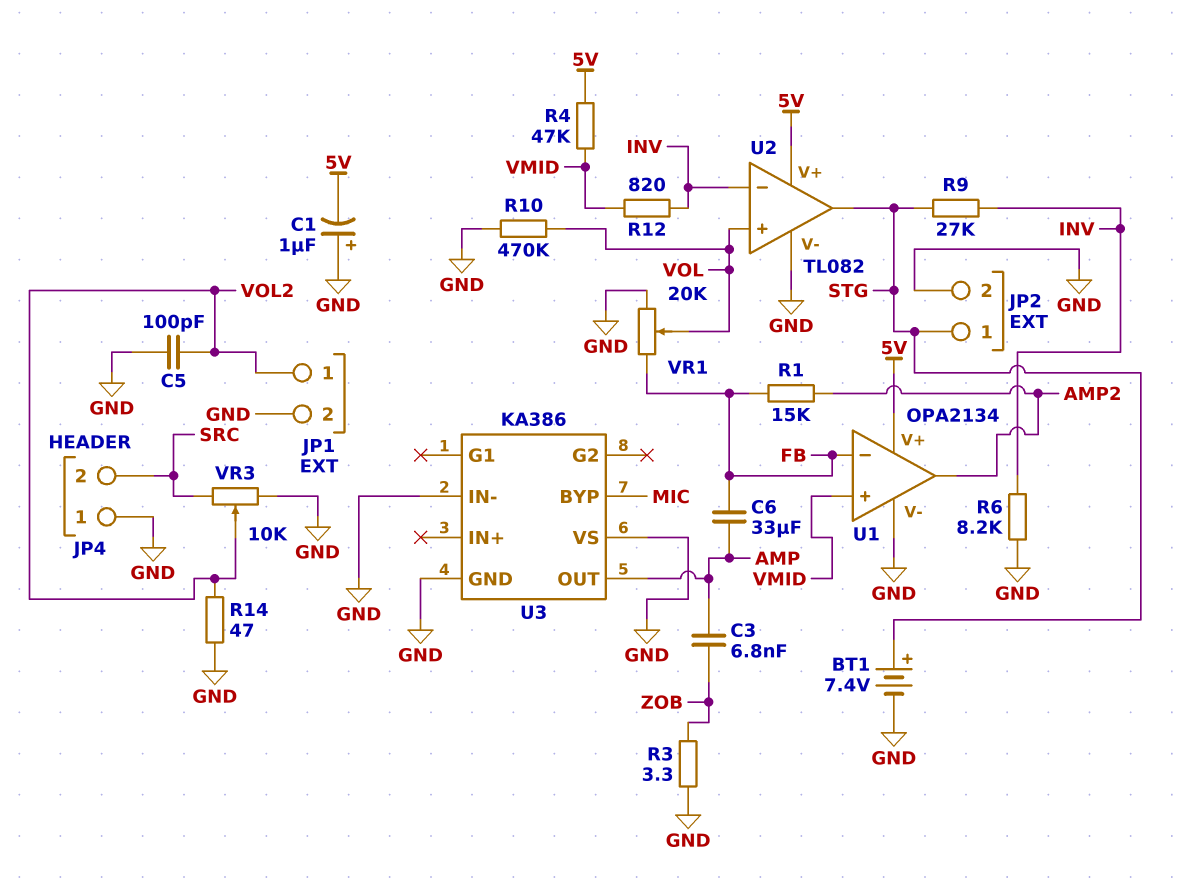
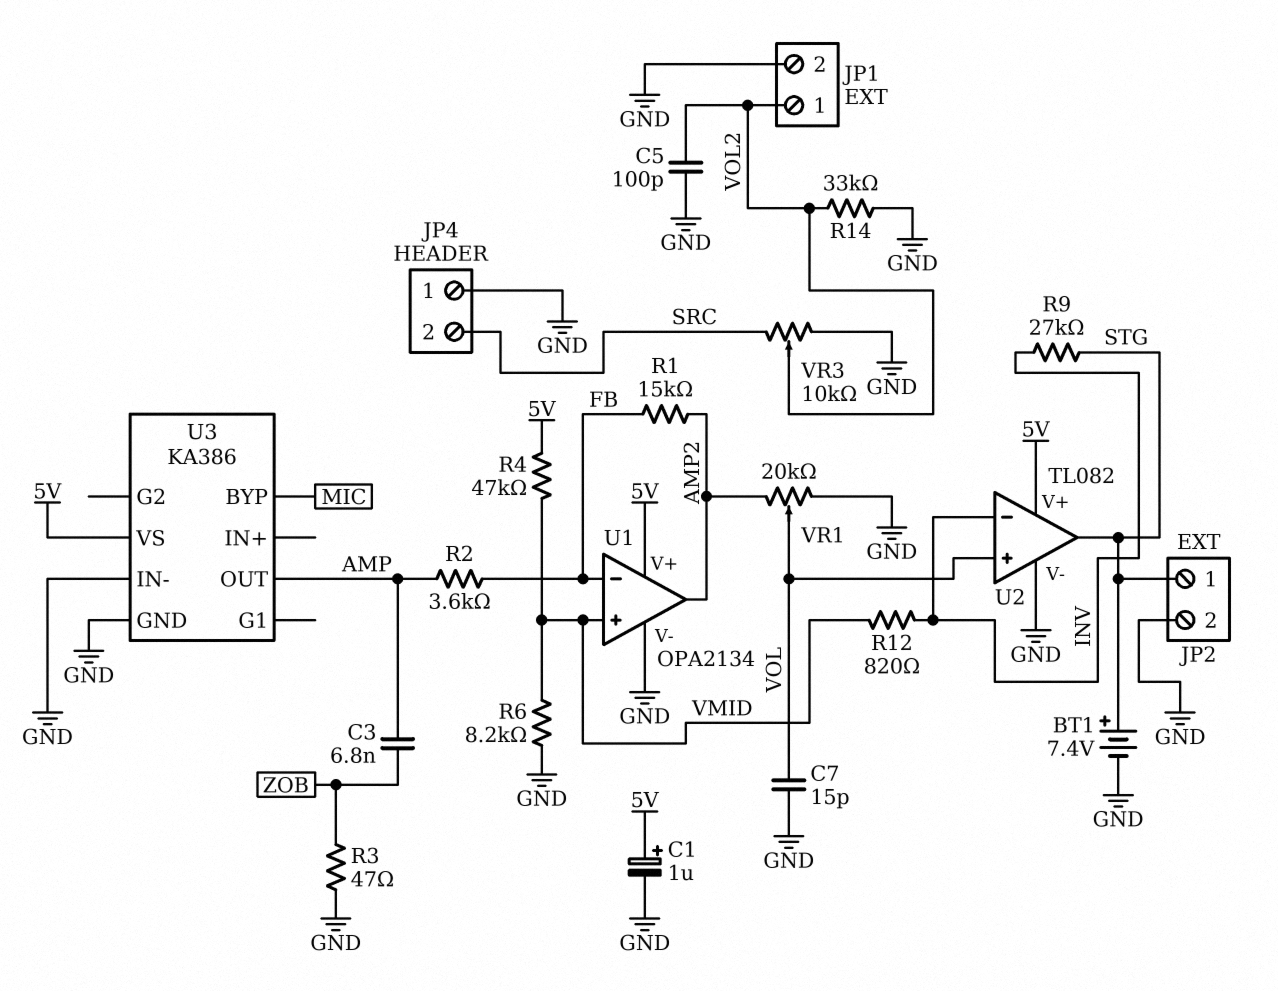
C1: 1uF (plus GND, minus 5V) -> 1uF (plus 5V, minus GND)
C6: 33uF (AMP, FB) -> none
C7: none -> 15pF (GND, VOL)
R2: none -> 3.6k (AMP, FB)
R3: 3.3 (GND, ZOB) -> 47 (GND, ZOB)
R6: 8.2k (GND, INV) -> 8.2k (GND, VMID)
R10: 470k (GND, VOL) -> none
R14: 47 (GND, VOL2) -> 33k (GND, VOL2)
U3 pin VS: GND -> 5V
VR1: 20k (FB, GND, wiper VOL) -> 20k (AMP2, GND, wiper VOL)

